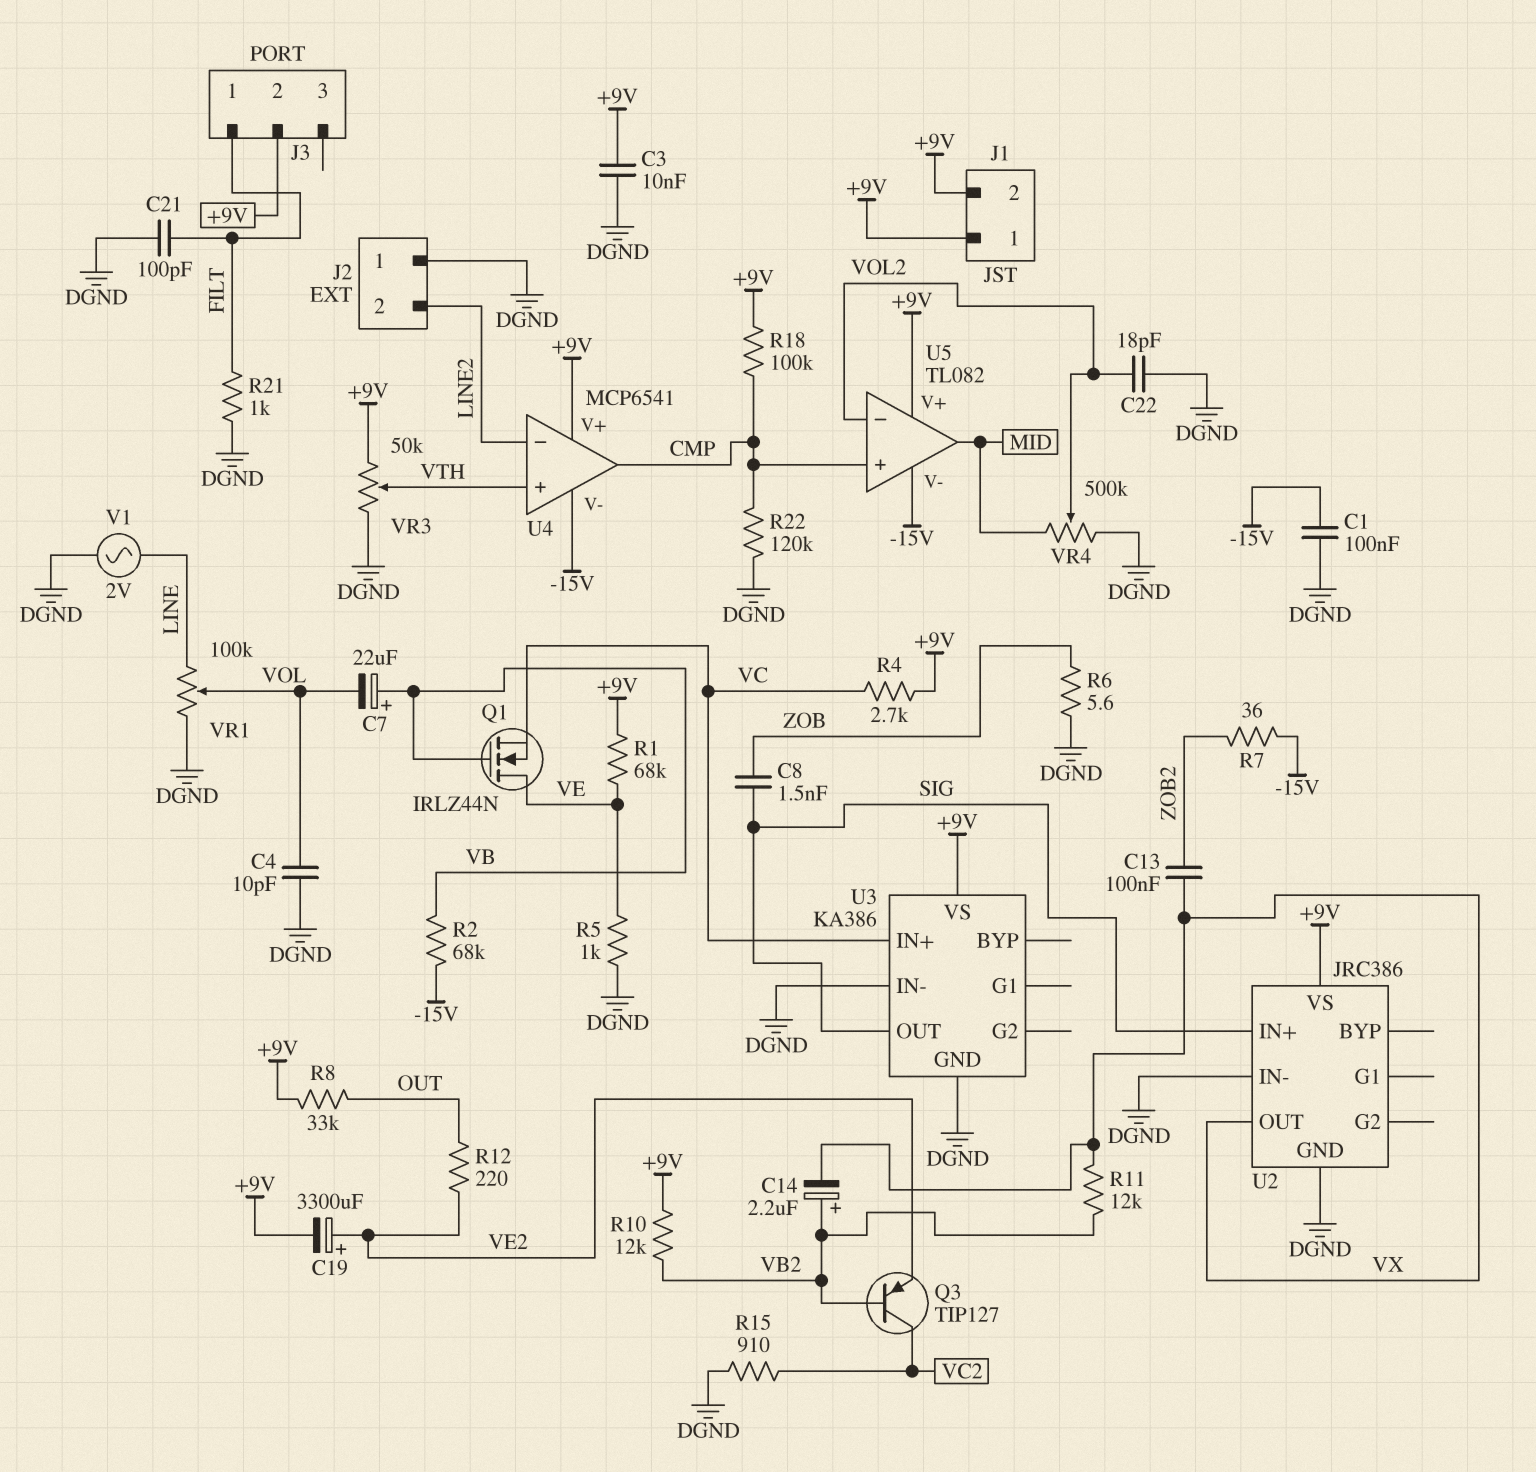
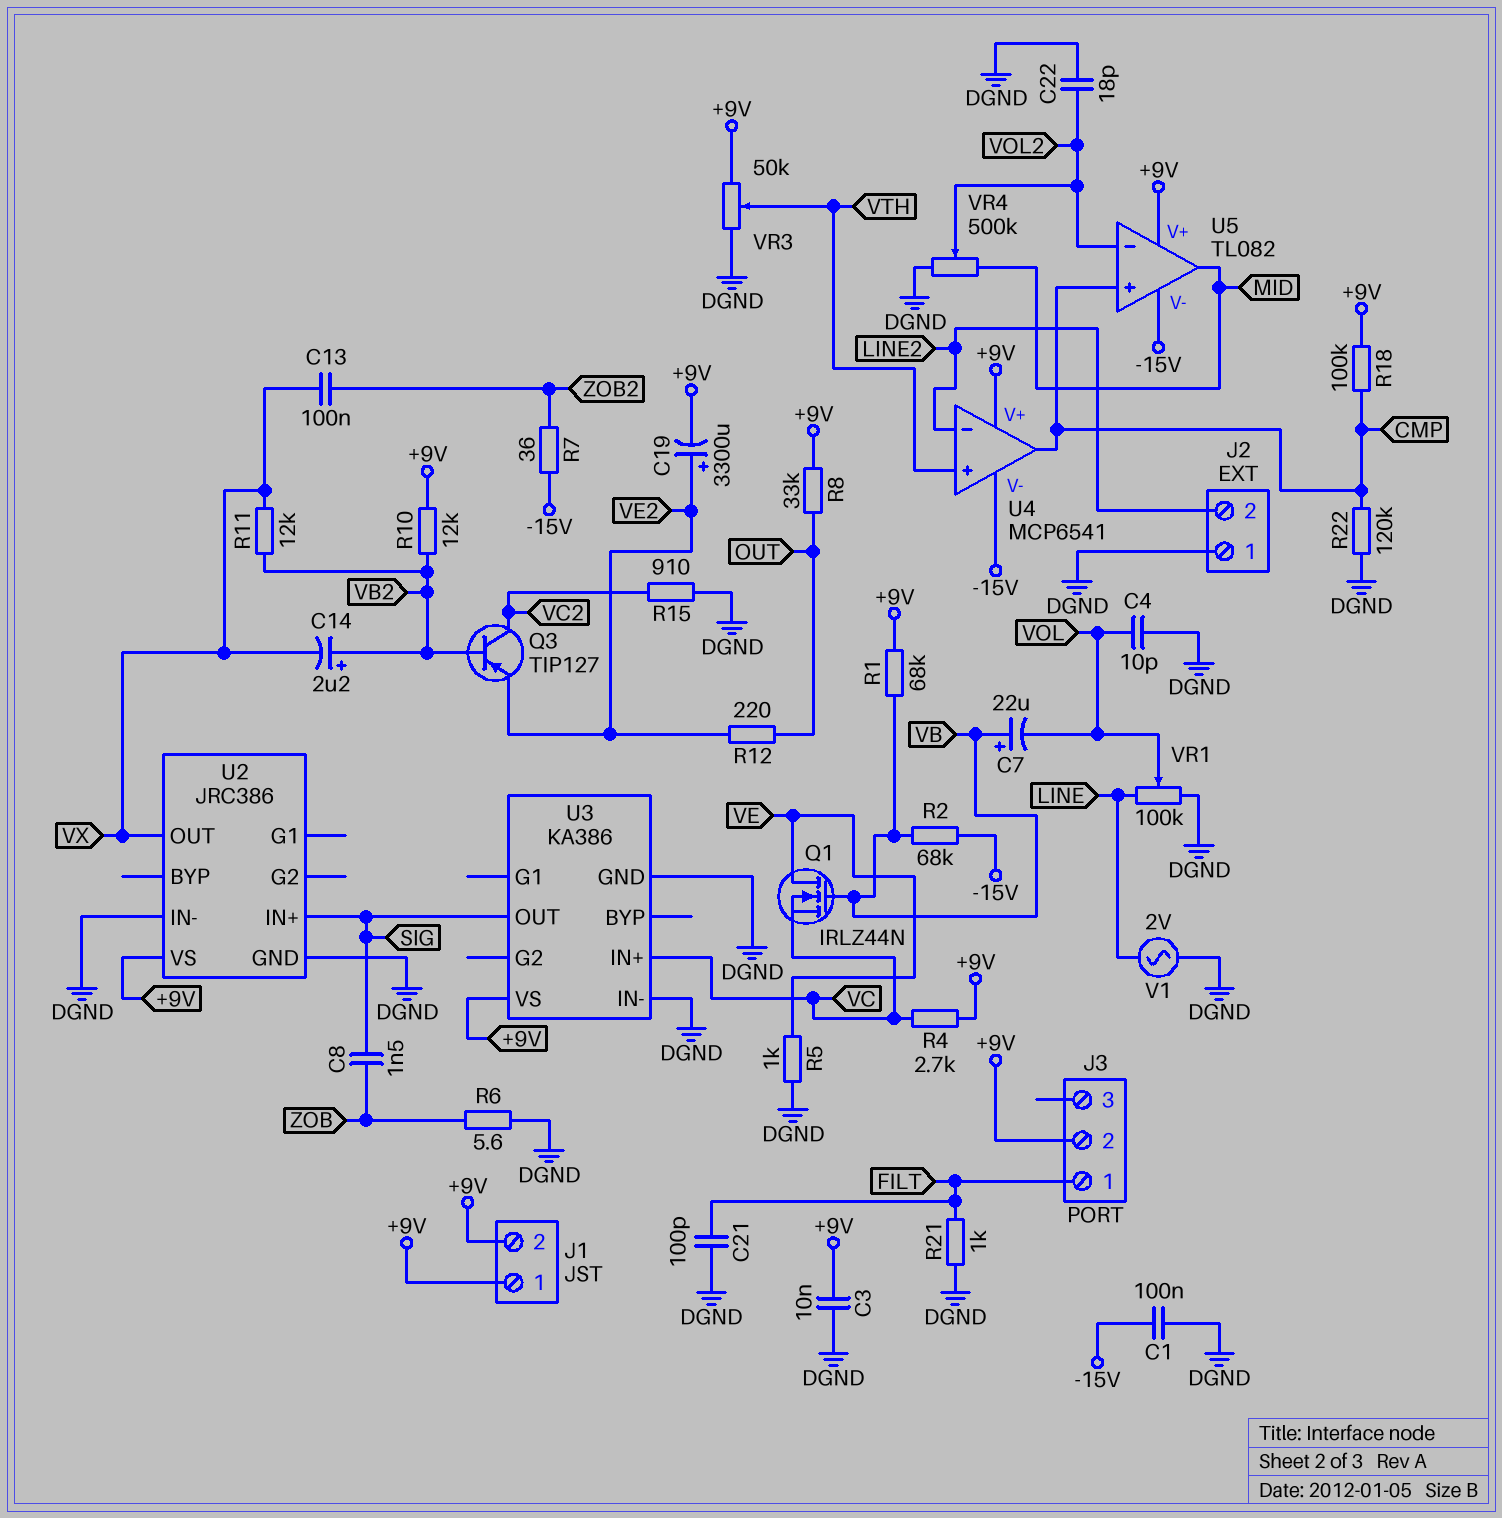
R1: 68k (+9V, VE) -> 68k (+9V, VB)

